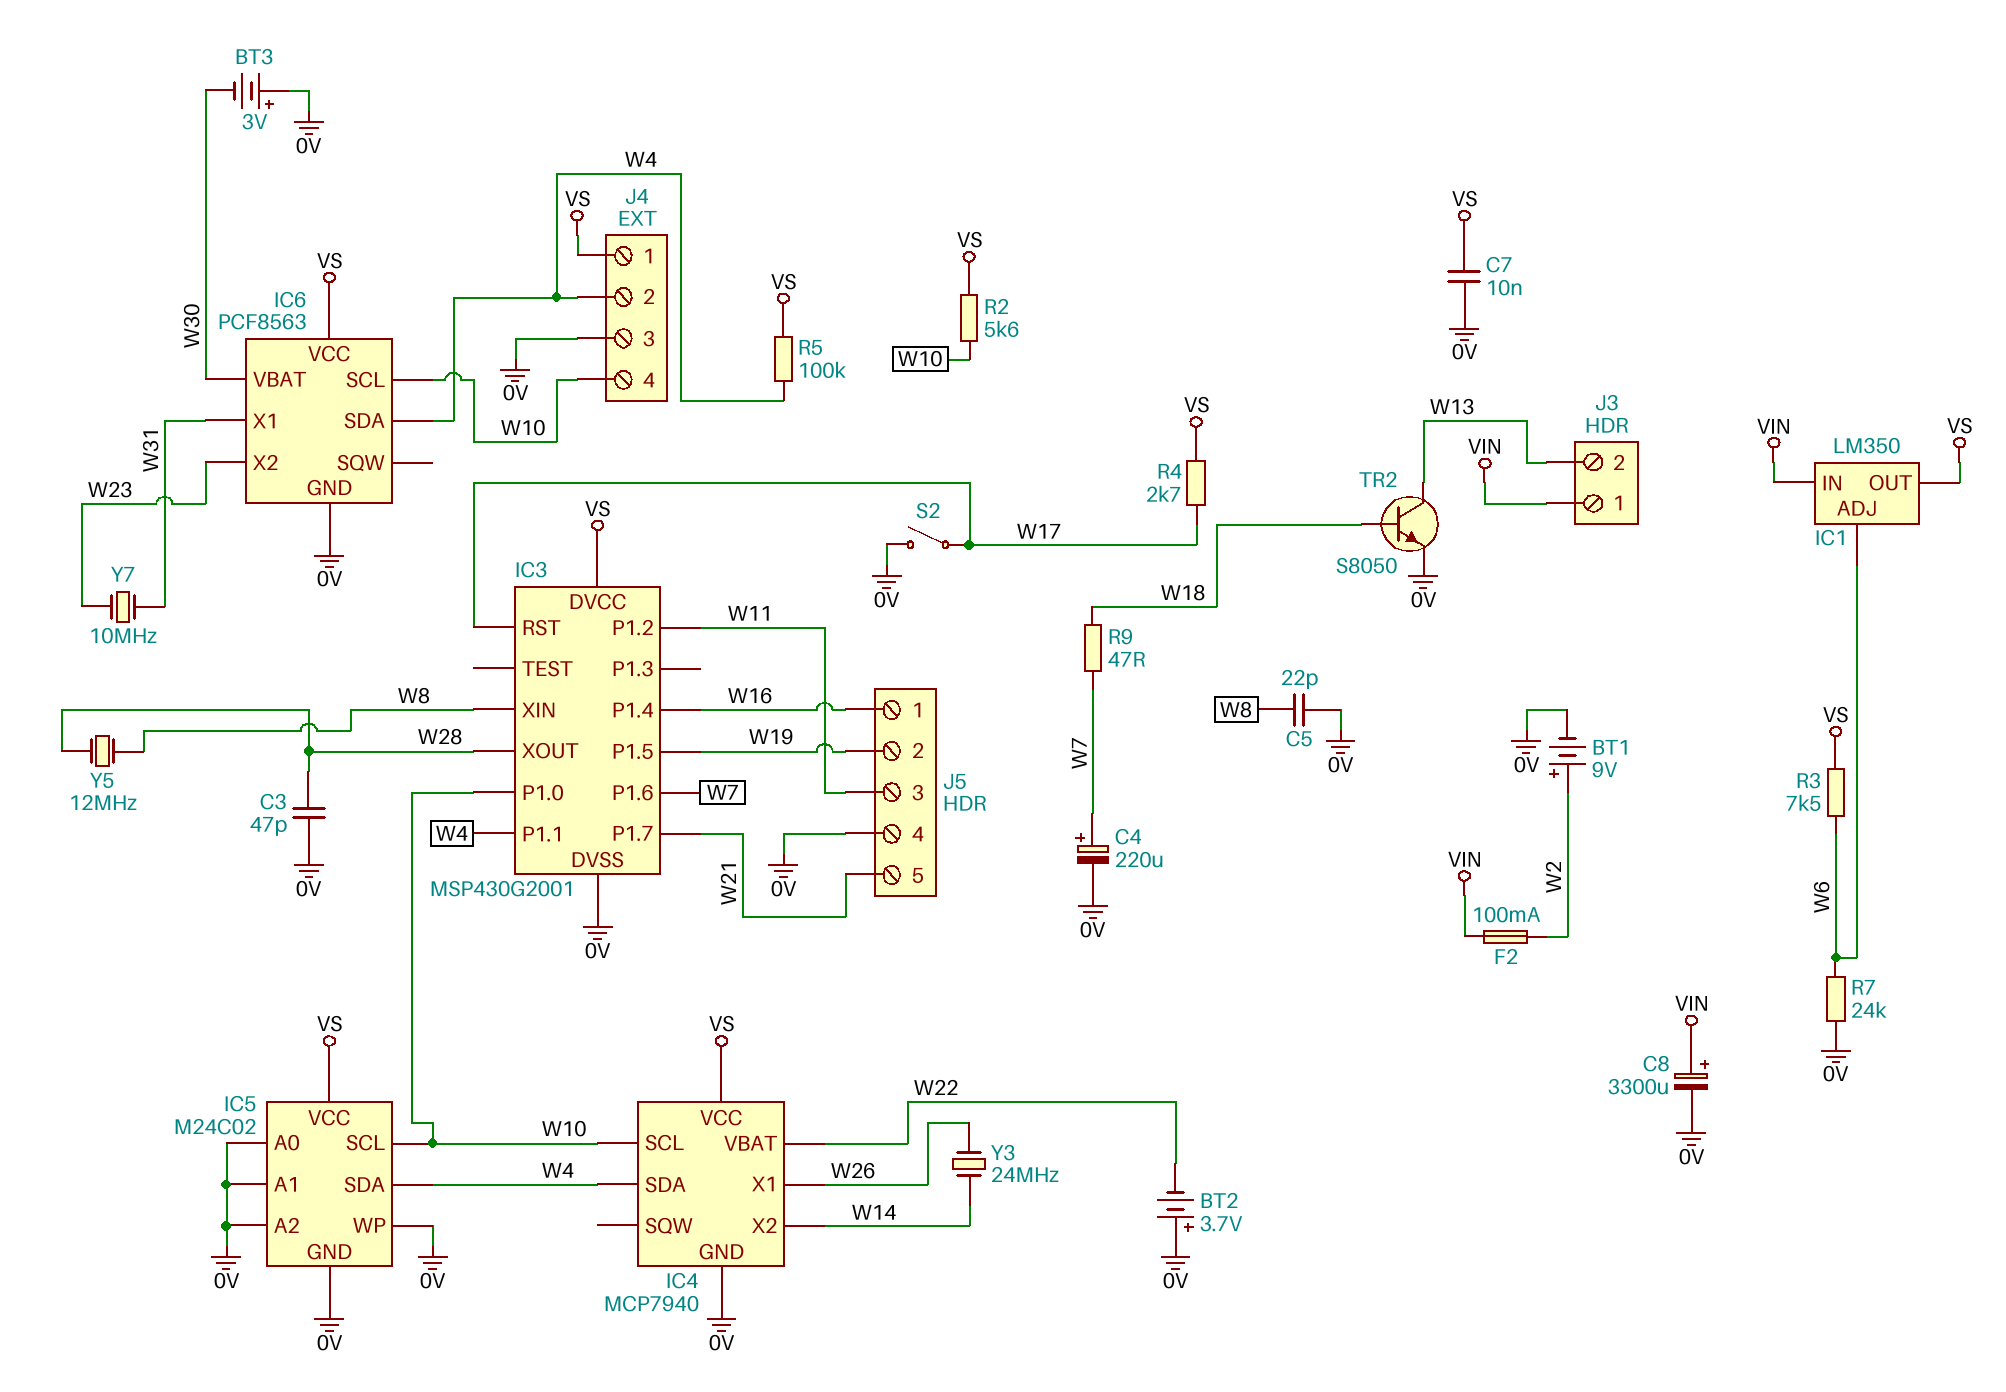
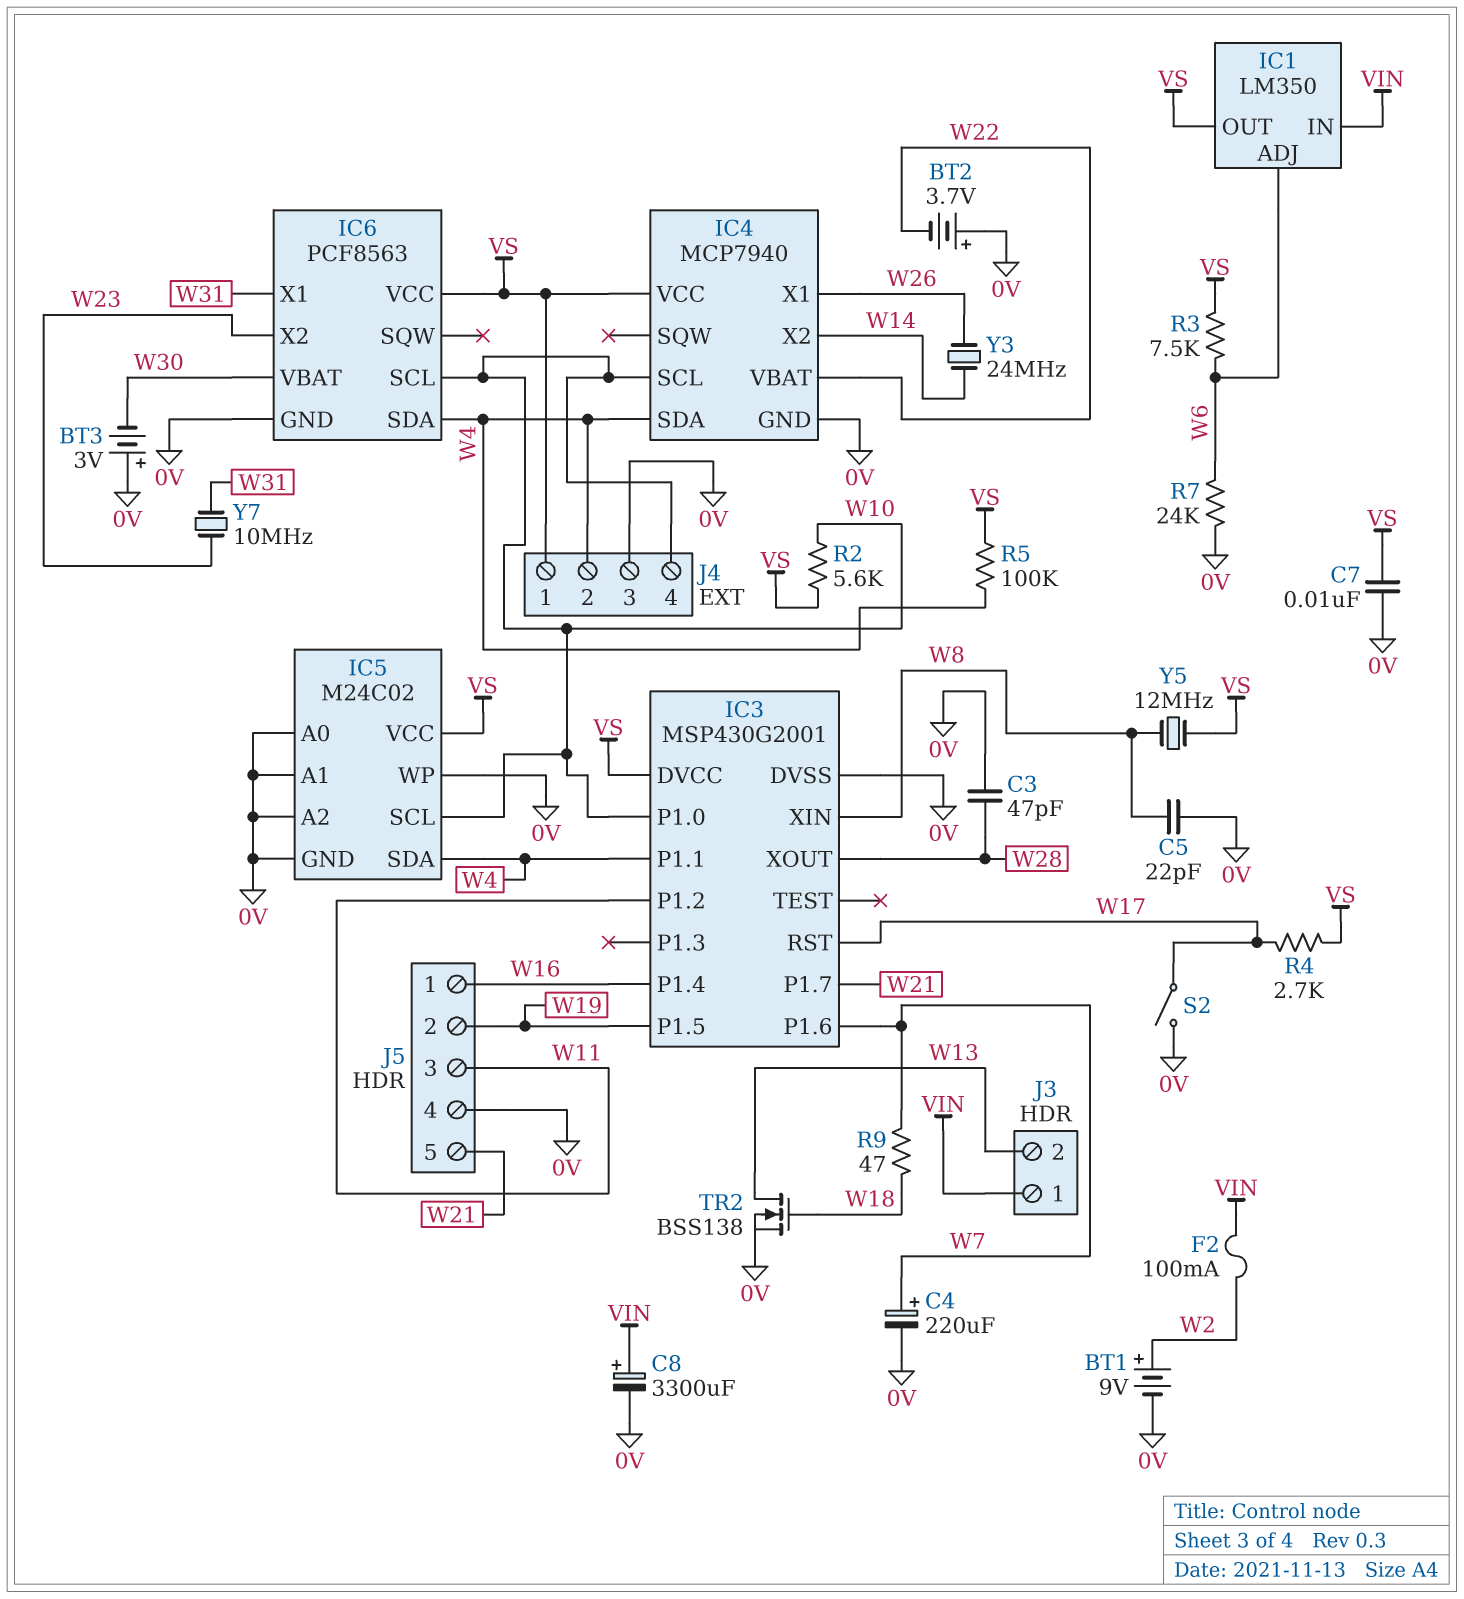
TR2: NPN S8050 (B W18, C W13, E 0V) -> NMOS BSS138 (G W18, D W13, S 0V)
Y5: 12MHz (W8, W28) -> 12MHz (VS, W8)

